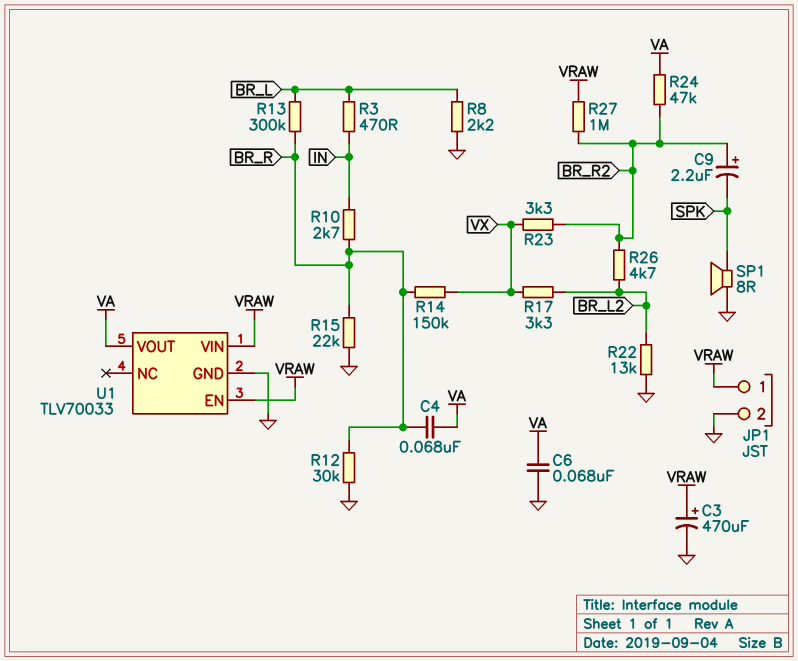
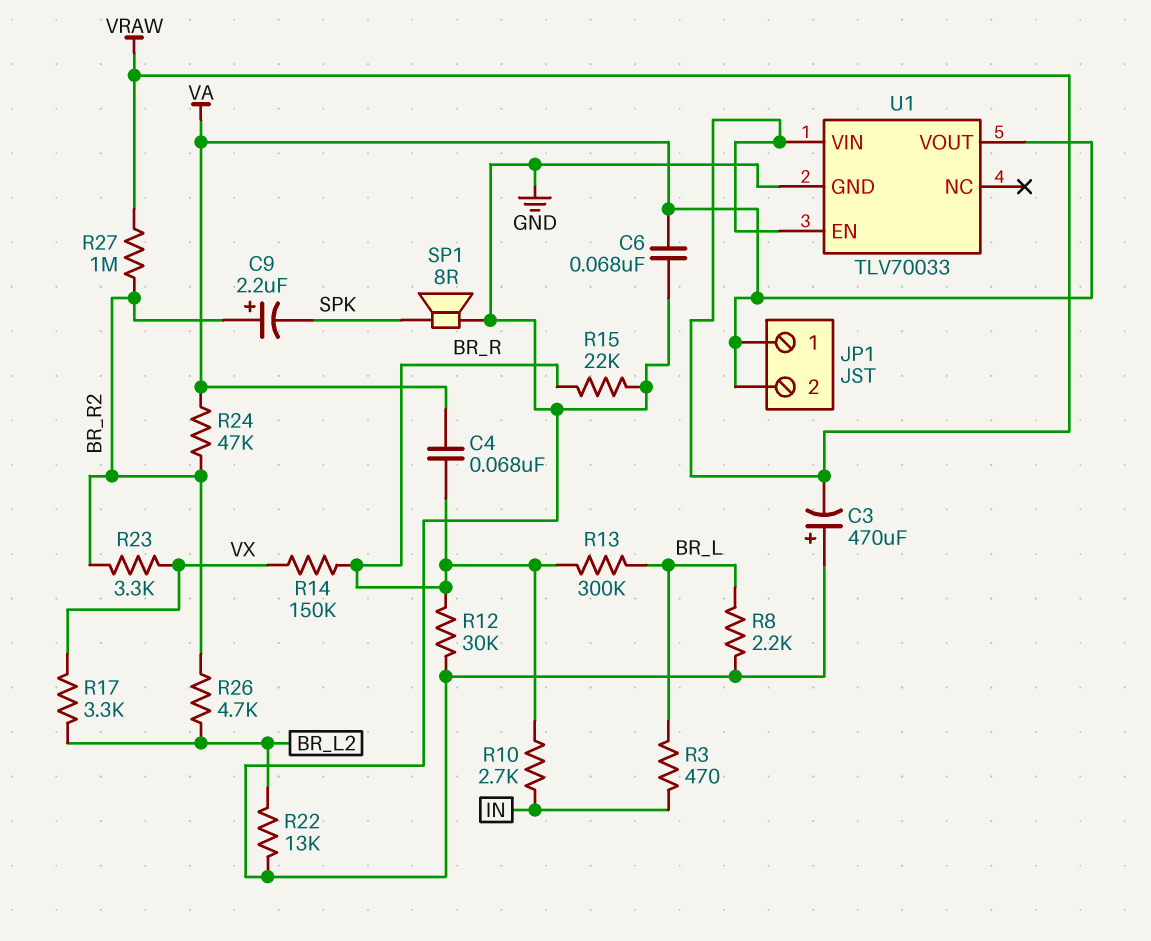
C3: 470uF (plus VRAW, minus GND) -> 470uF (plus GND, minus VRAW)
JP1 pin 1: VRAW -> VA
JP1 pin 2: GND -> VA

